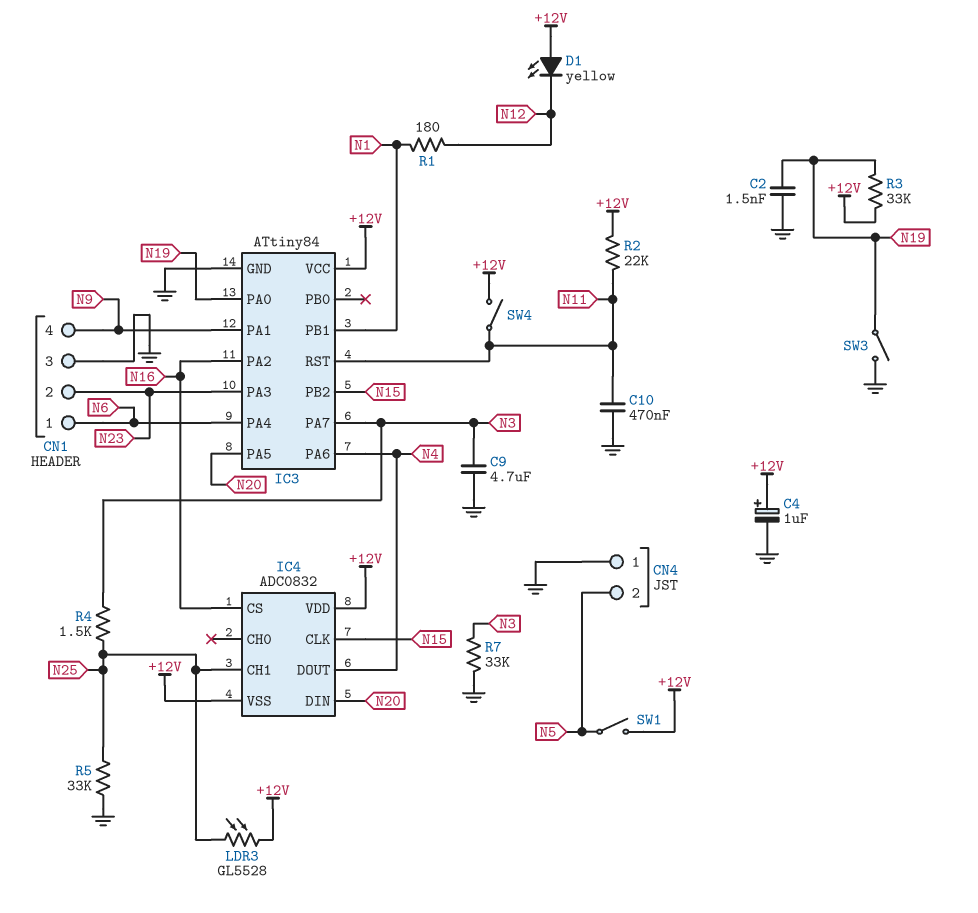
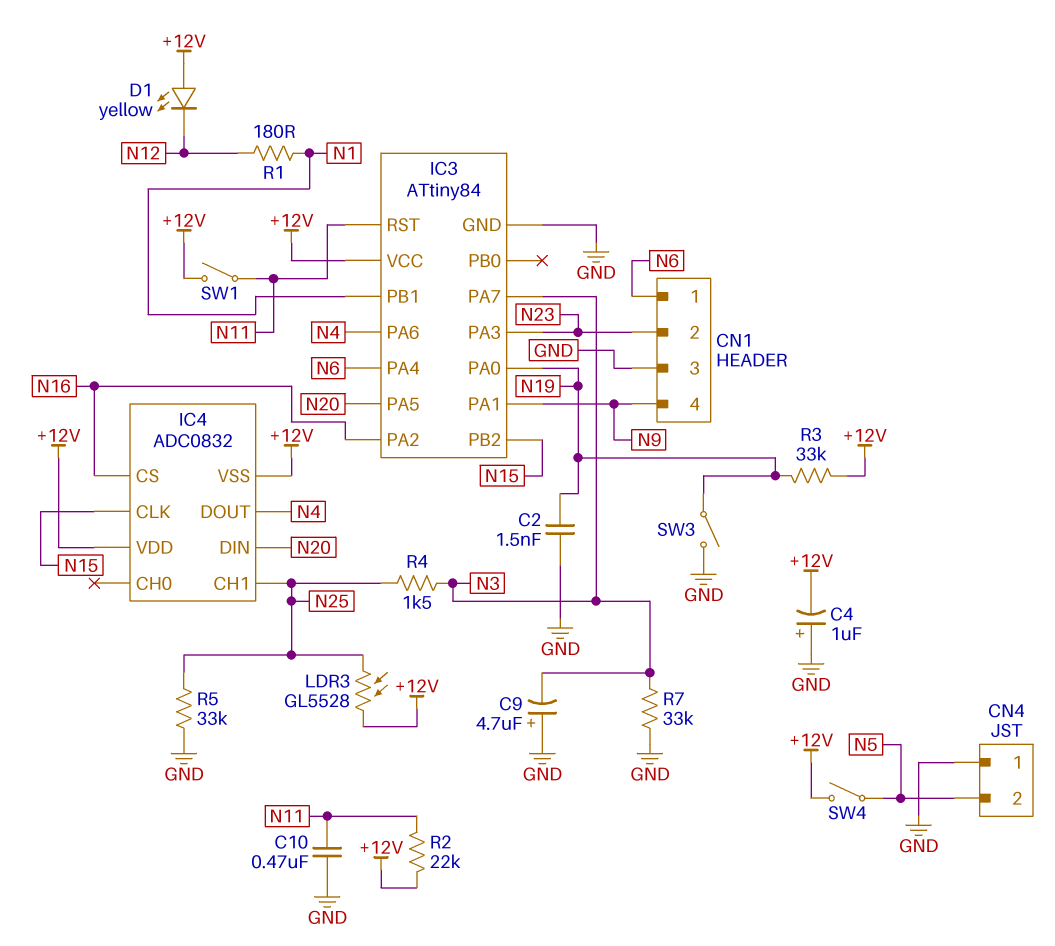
C4: 1uF (plus +12V, minus GND) -> 1uF (plus GND, minus +12V)
C9: 4.7uF (GND, N3) -> 4.7uF (plus GND, minus N3)
SW1: switch (+12V, N5) -> switch (+12V, N11)
SW4: switch (+12V, N11) -> switch (+12V, N5)

